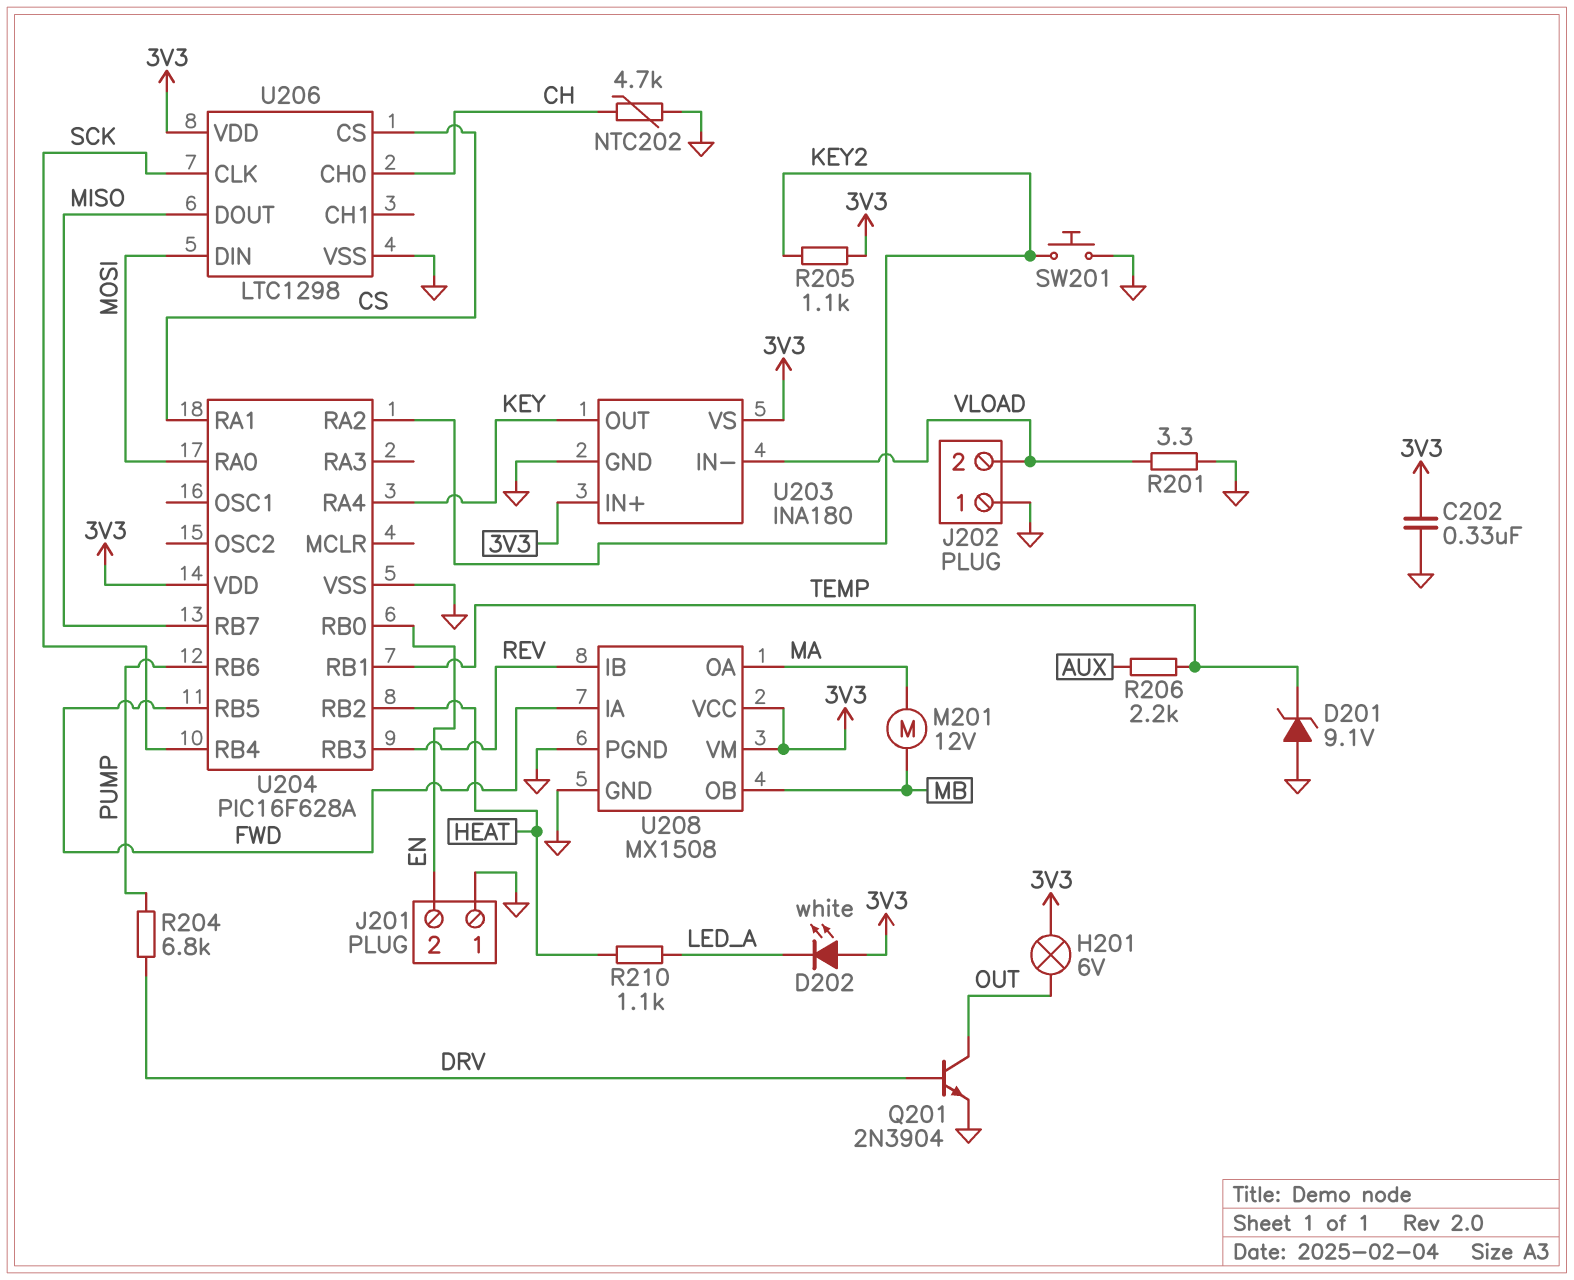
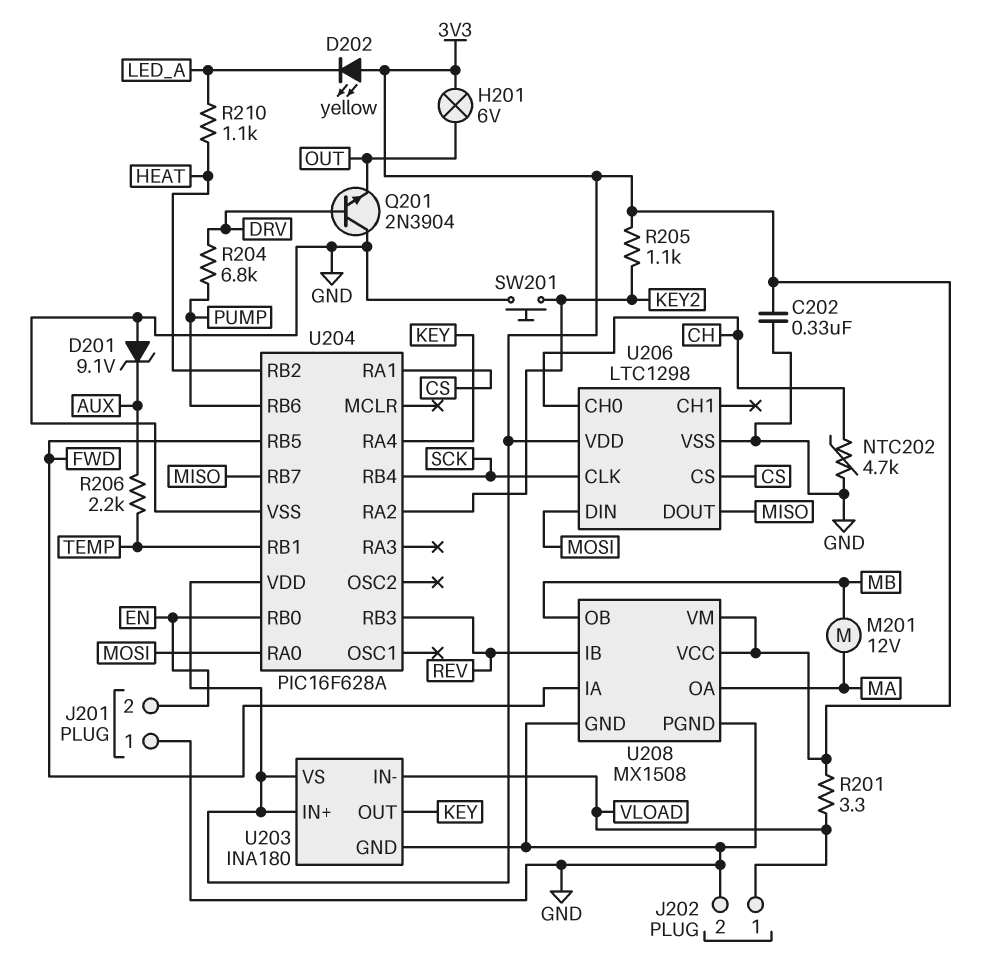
D201: zener 9.1V (A GND, K TEMP) -> zener 9.1V (A GND, K AUX)
D202: LED white (A 3V3, K LED_A) -> LED yellow (A 3V3, K LED_A)
J202 pin 1: GND -> VLOAD
J202 pin 2: VLOAD -> GND
Q201: NPN 2N3904 (B DRV, C OUT, E GND) -> NPN 2N3904 (B DRV, C GND, E OUT)
R201: 3.3 (GND, VLOAD) -> 3.3 (3V3, VLOAD)

